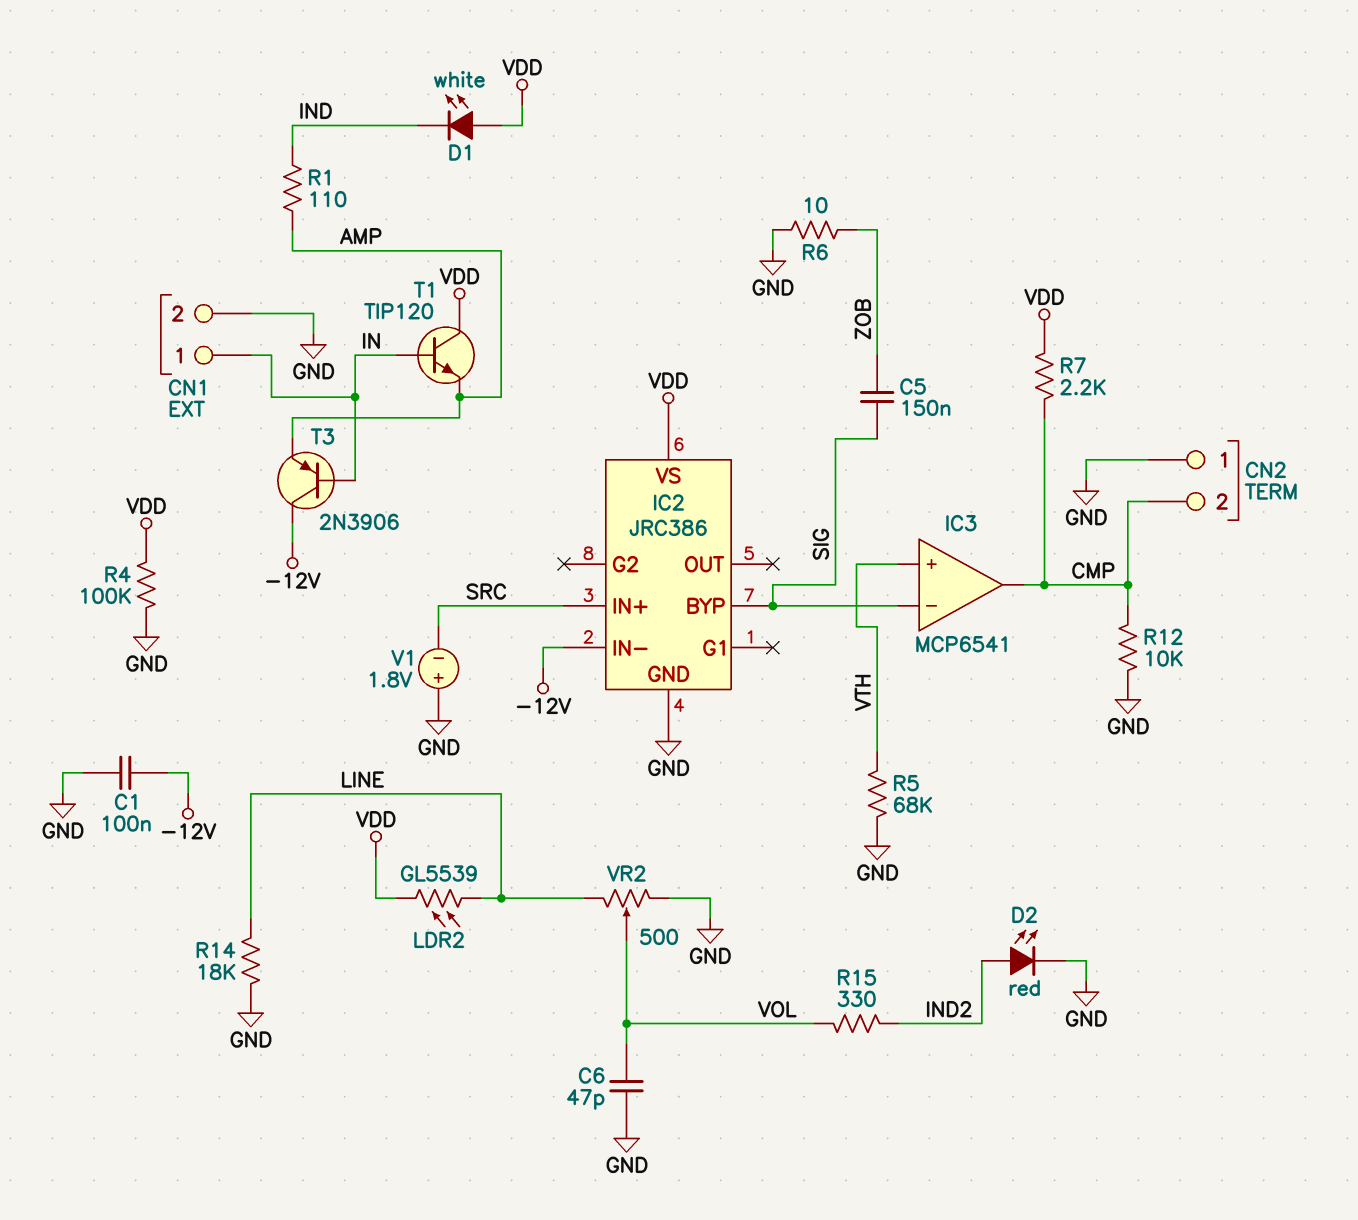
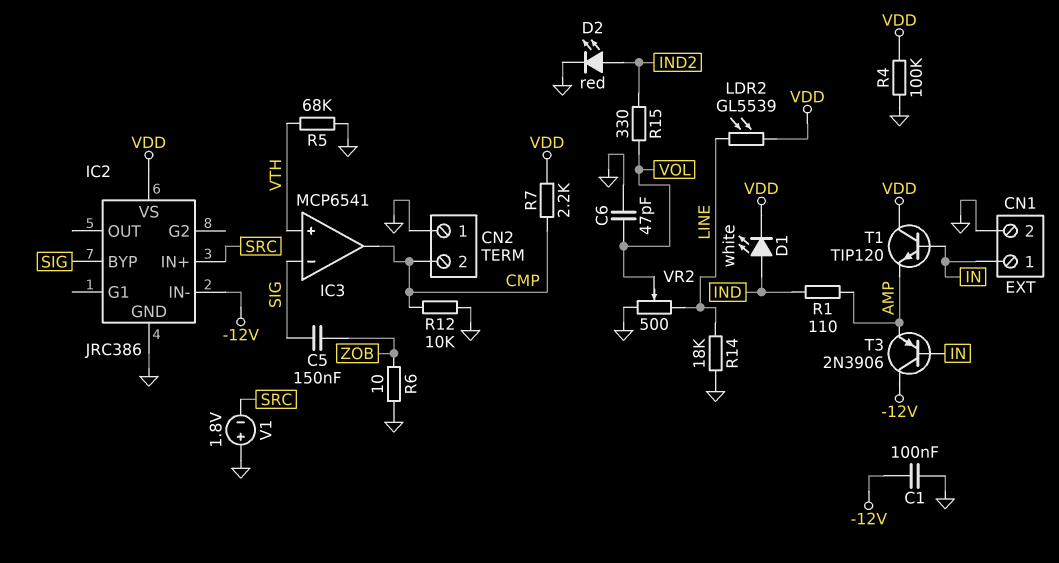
D1: LED white (A VDD, K IND) -> LED white (A IND, K VDD)

